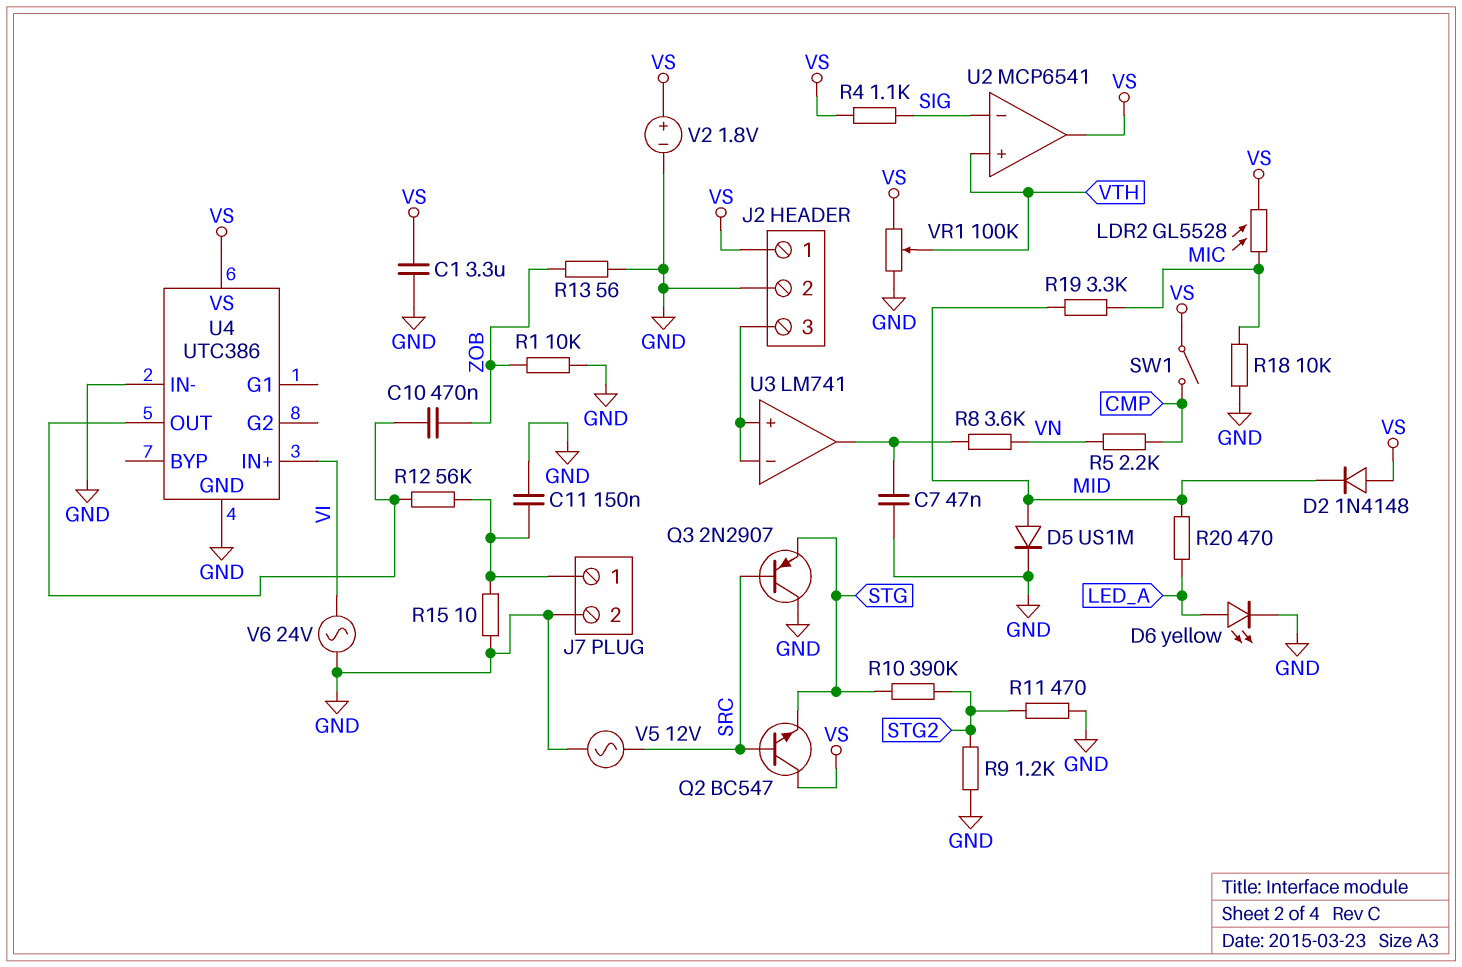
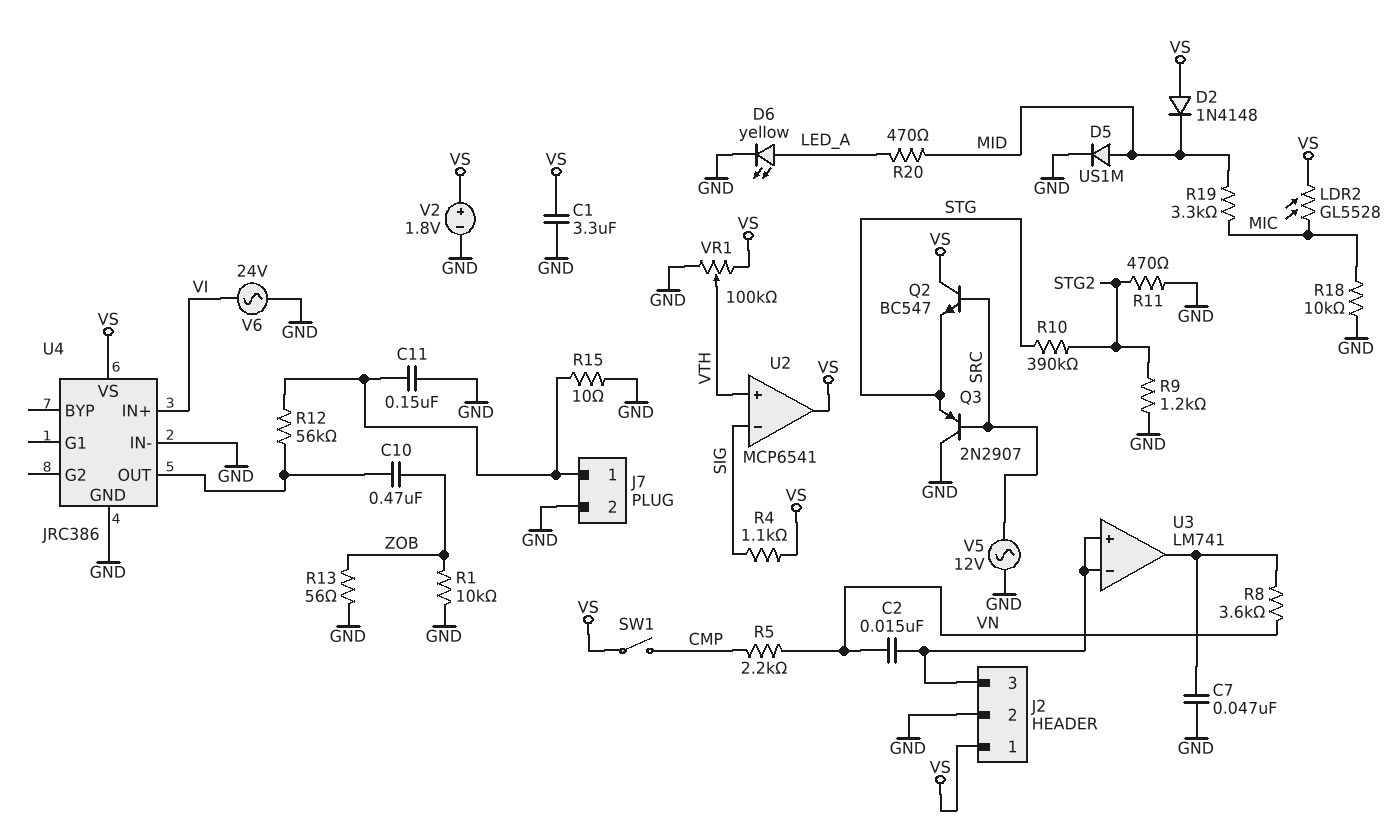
C2: none -> 15nF (J2/3, VN)
U4: UTC386 -> JRC386

